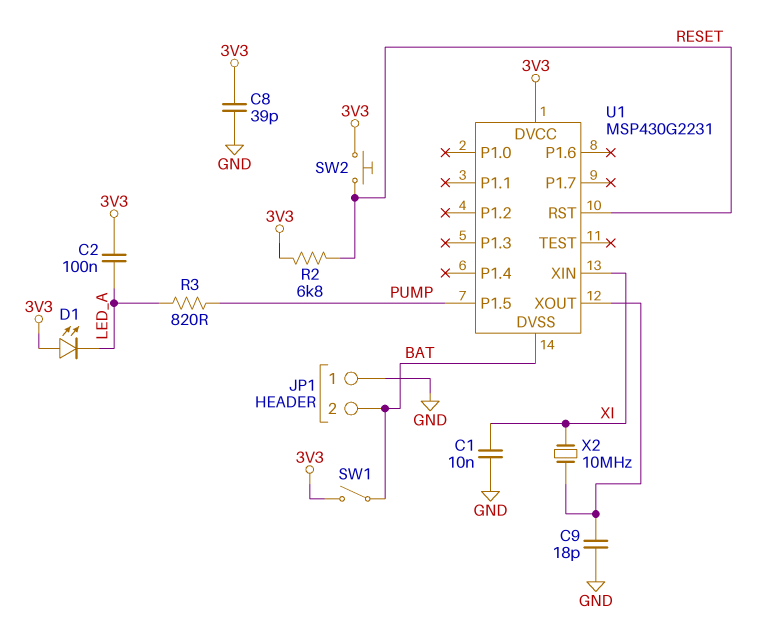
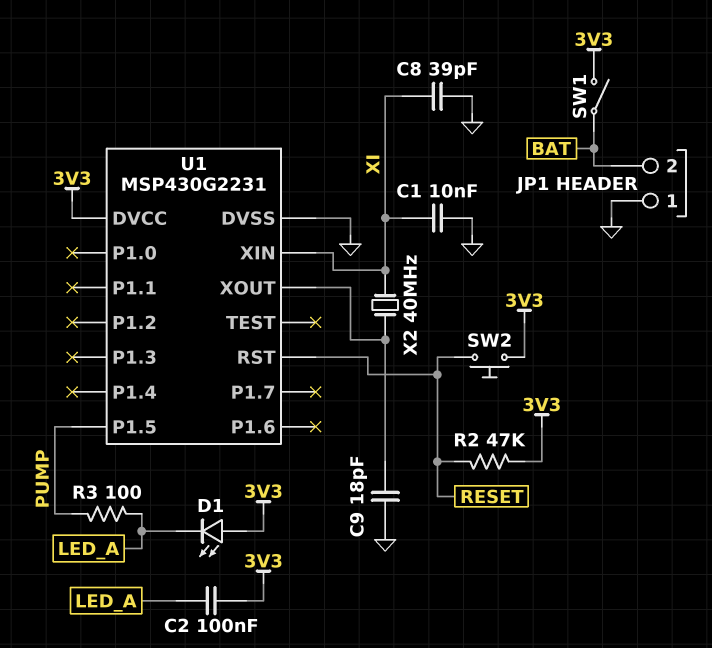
C8: 39pF (3V3, GND) -> 39pF (GND, XI)
R2: 6.8k (3V3, RESET) -> 47k (3V3, RESET)
R3: 820 (LED_A, PUMP) -> 100 (LED_A, PUMP)
U1 pin DVSS: BAT -> GND
X2: 10MHz (U1/XOUT, XI) -> 40MHz (U1/XOUT, XI)

